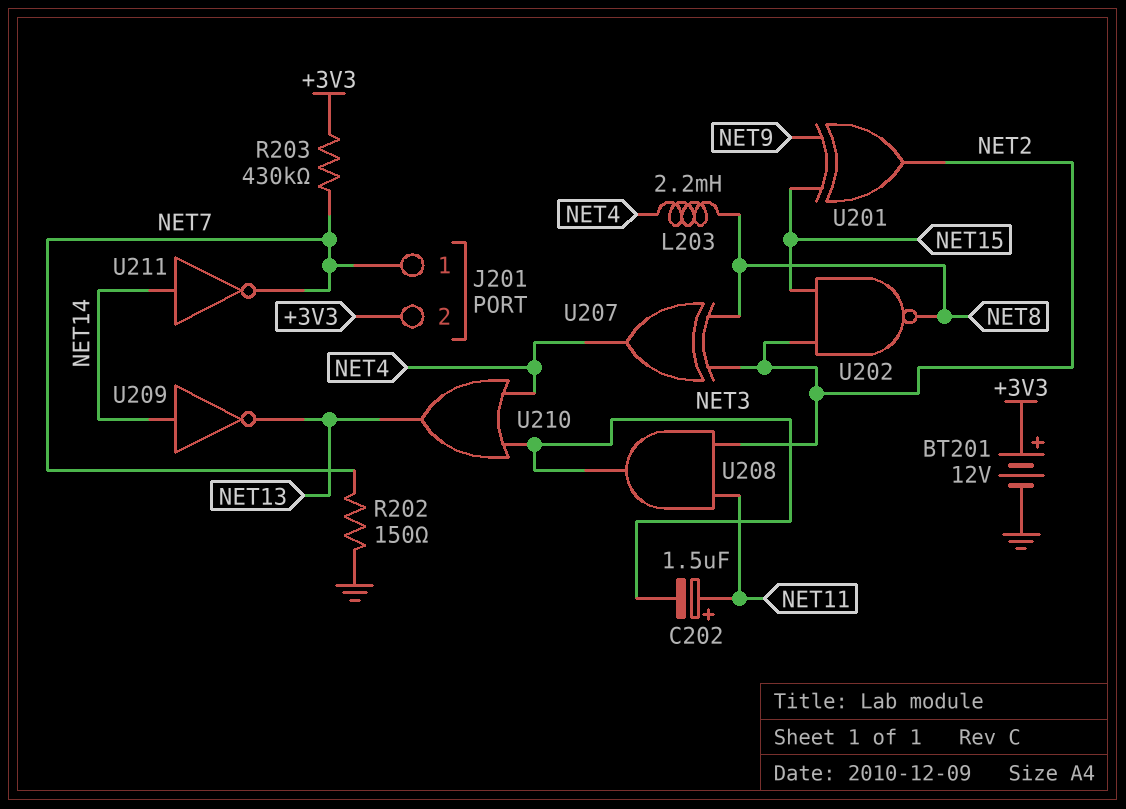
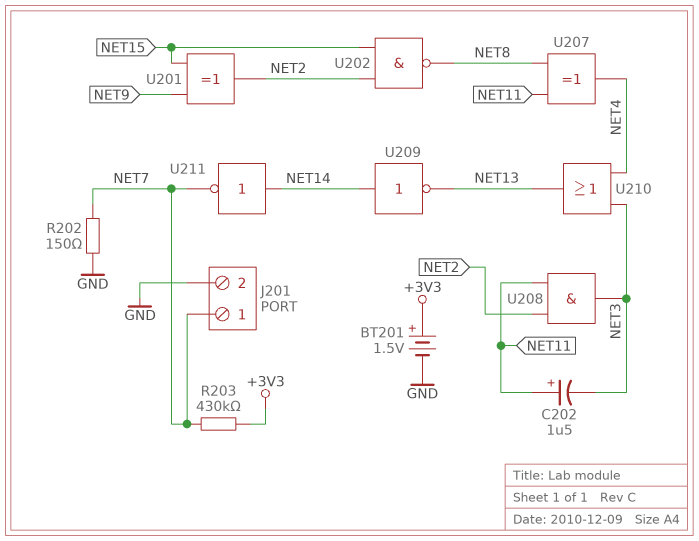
BT201: 12V (plus +3V3, minus GND) -> 1.5V (plus +3V3, minus GND)
J201 pin 2: +3V3 -> GND
L203: 2.2mH (NET4, NET8) -> none
U207: XOR (in NET2, in NET8, out NET4) -> XOR (in NET8, in NET11, out NET4)

